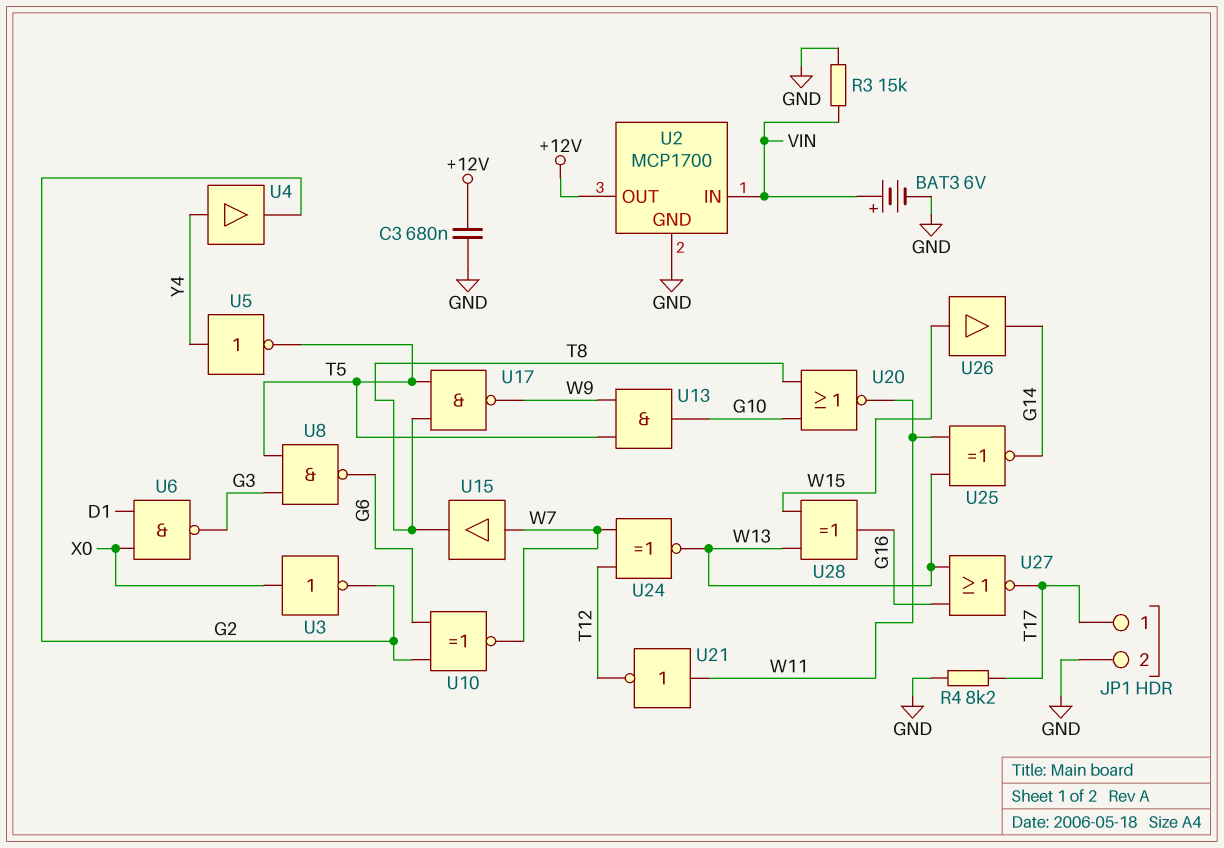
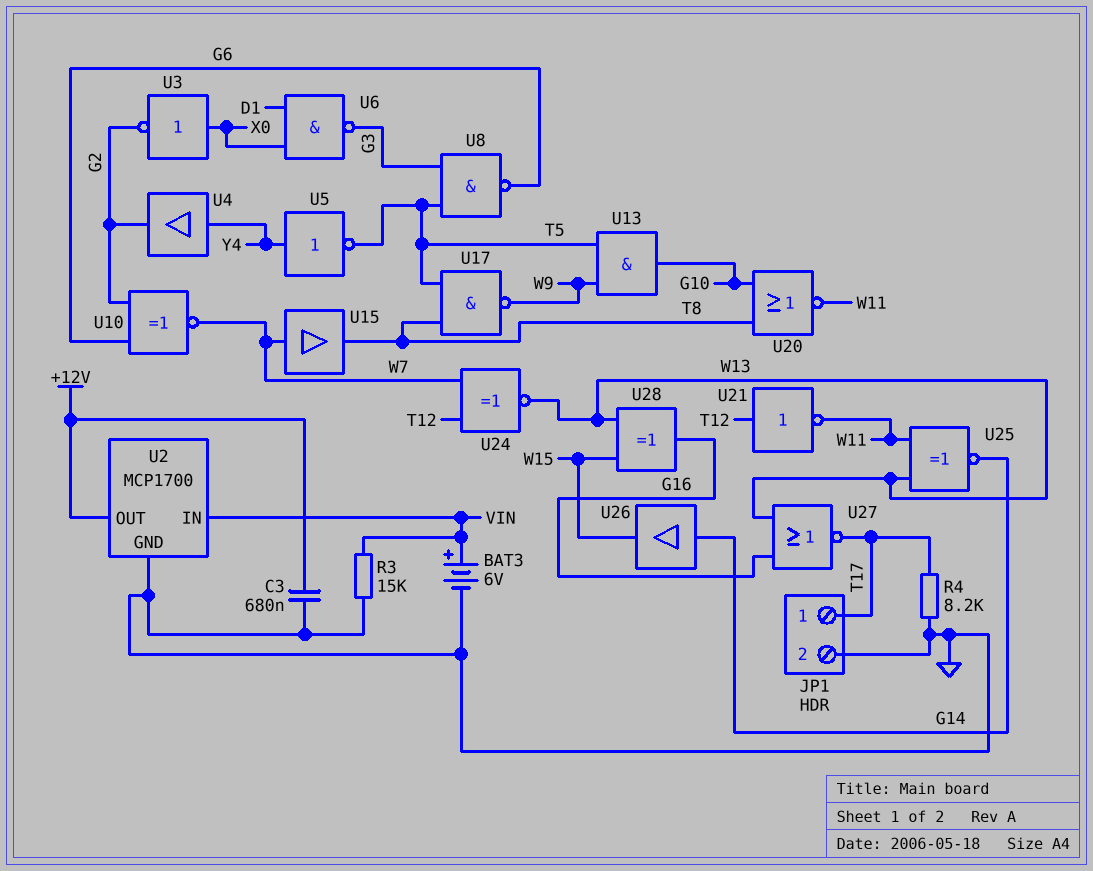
U21: NOT (in W11, out T12) -> NOT (in T12, out W11)
U26: buffer (in W15, out G14) -> buffer (in G14, out W15)

